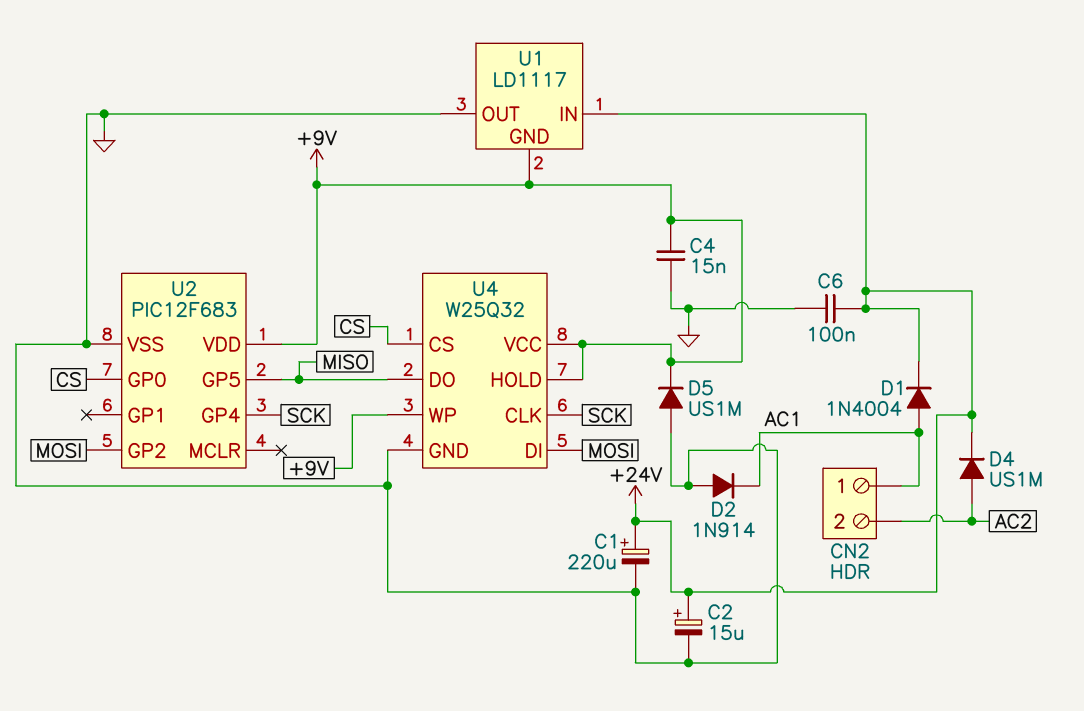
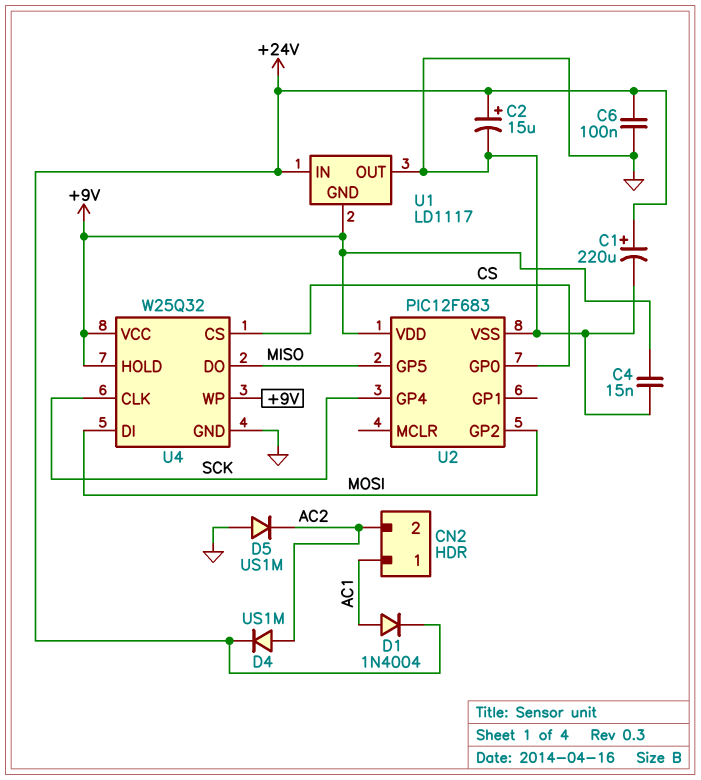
D2: diode 1N914 (A GND, K AC1) -> none
D5: diode US1M (A GND, K +9V) -> diode US1M (A GND, K AC2)

